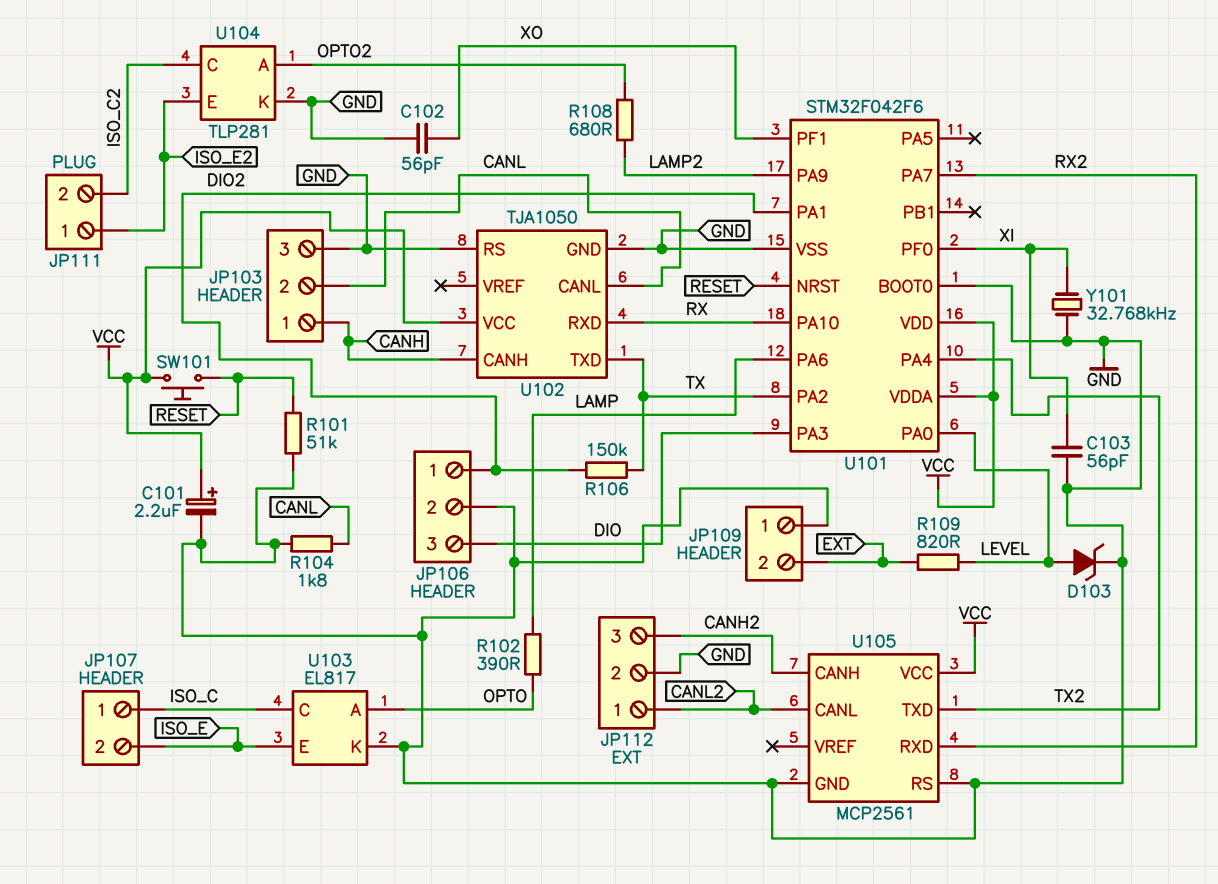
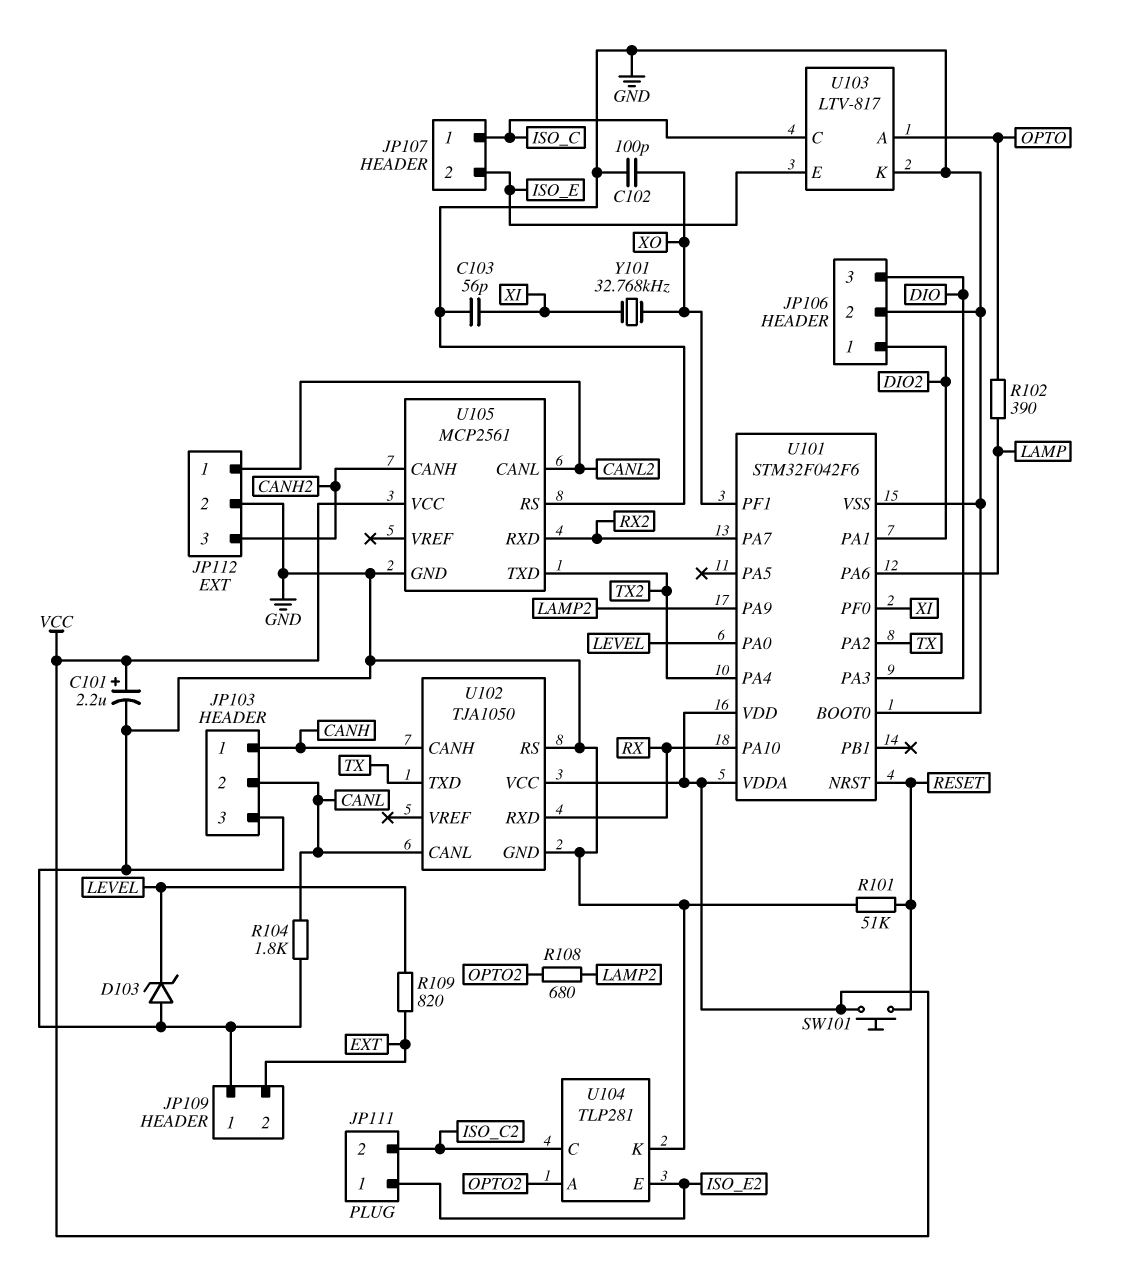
C102: 56pF (GND, XO) -> 100pF (GND, XO)
D103: zener (A LEVEL, K GND) -> zener (A GND, K LEVEL)
R106: 150k (DIO2, TX) -> none
U103: EL817 -> LTV-817
Y101: 32.768kHz (GND, XI) -> 32.768kHz (XI, XO)

